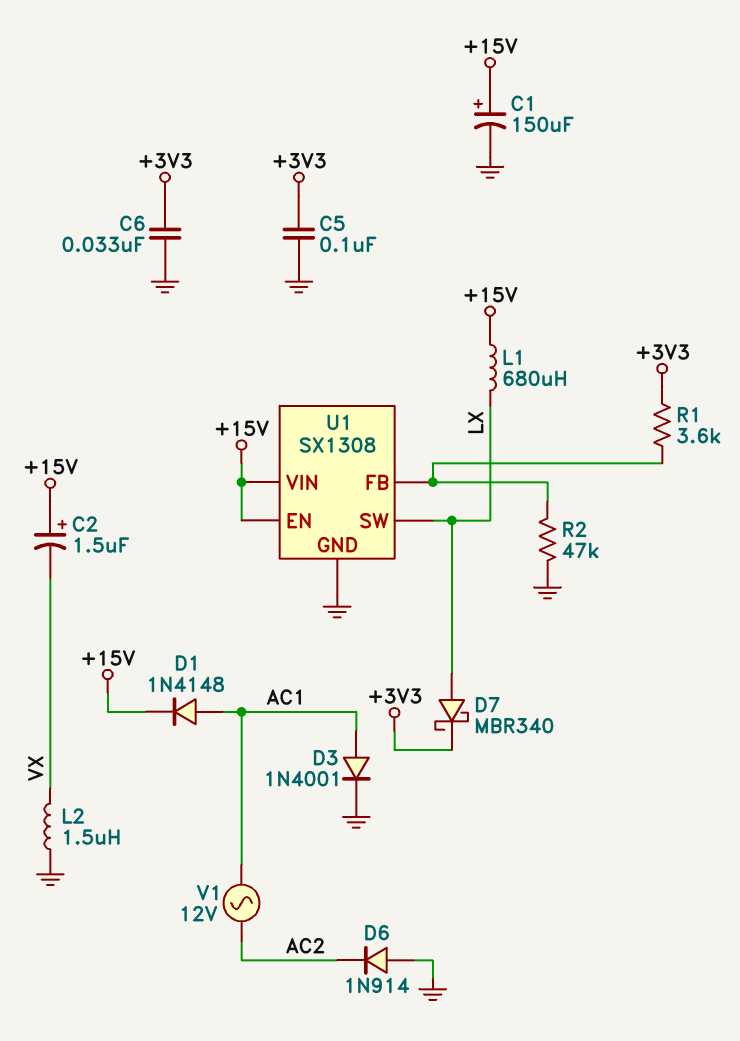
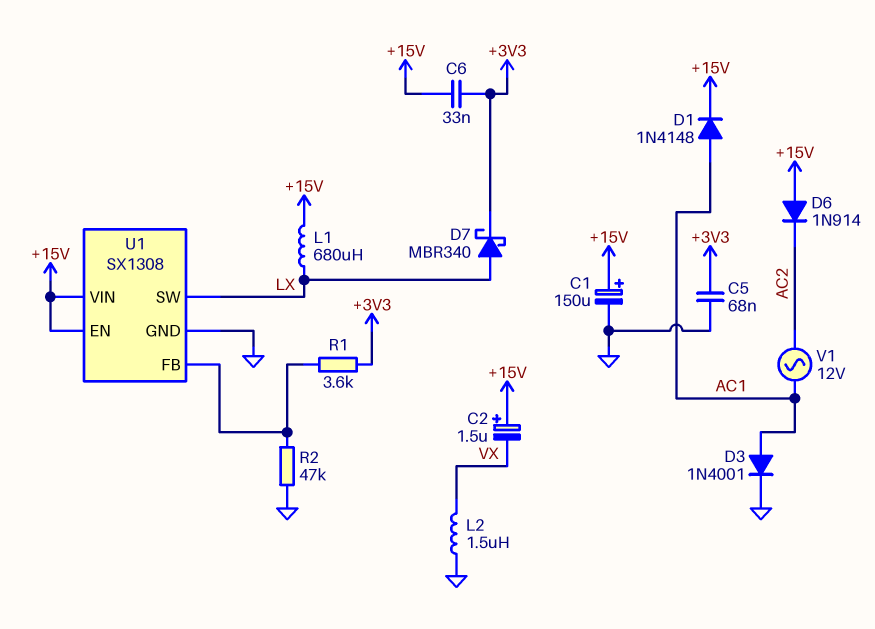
C5: 100nF (+3V3, GND) -> 68nF (+3V3, GND)
C6: 33nF (+3V3, GND) -> 33nF (+3V3, +15V)
D6: diode 1N914 (A GND, K AC2) -> diode 1N914 (A +15V, K AC2)

